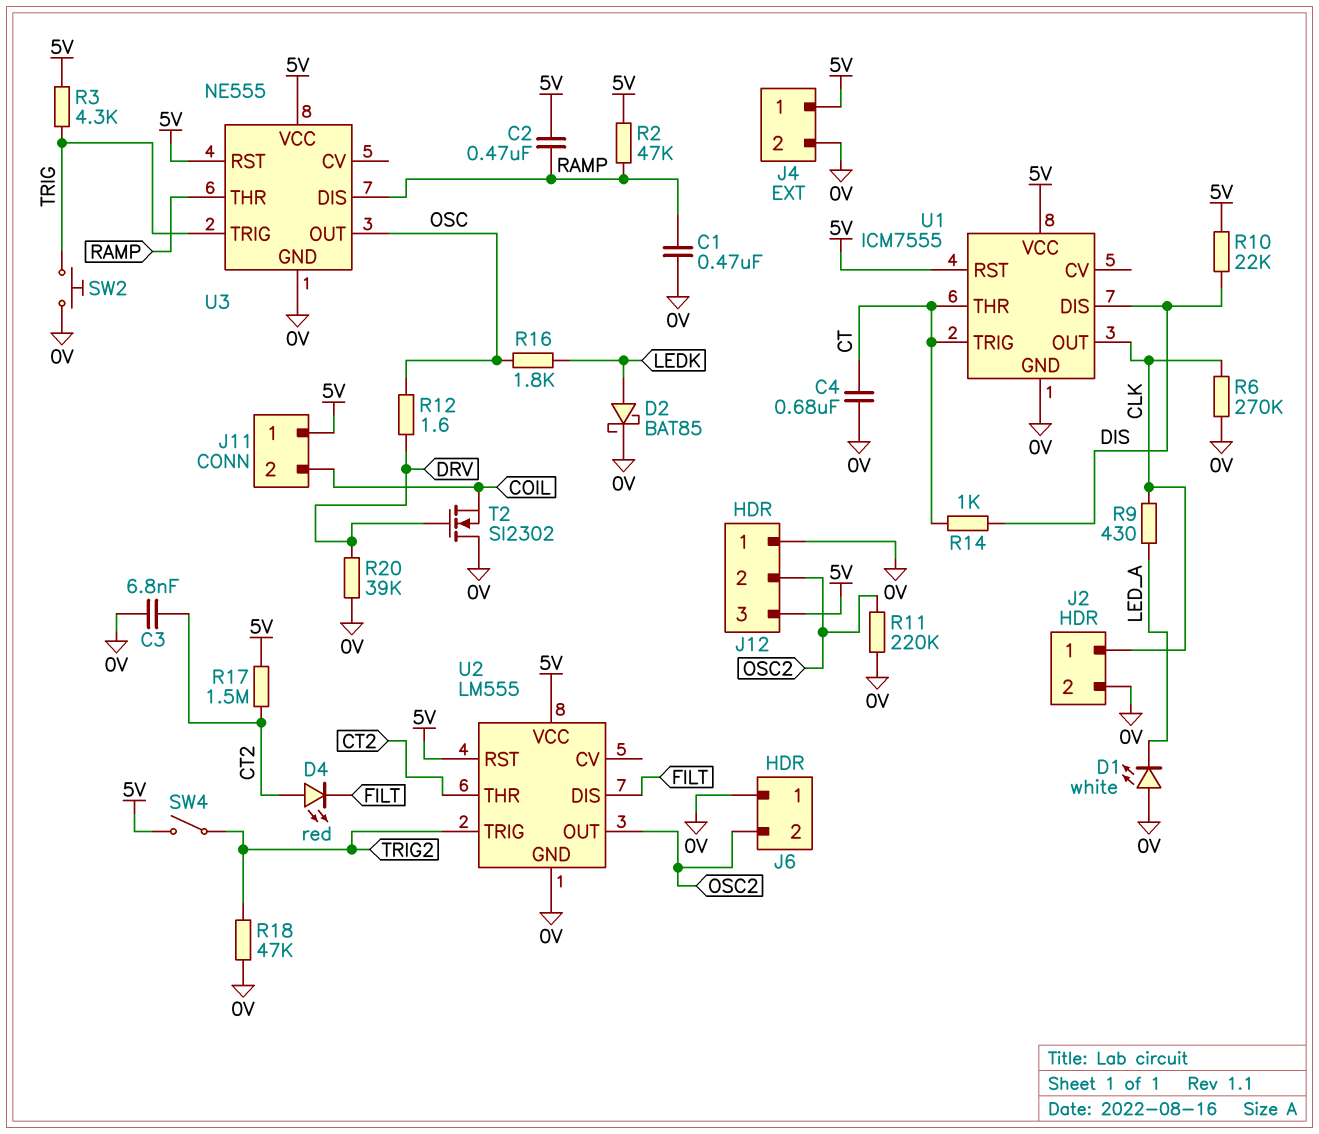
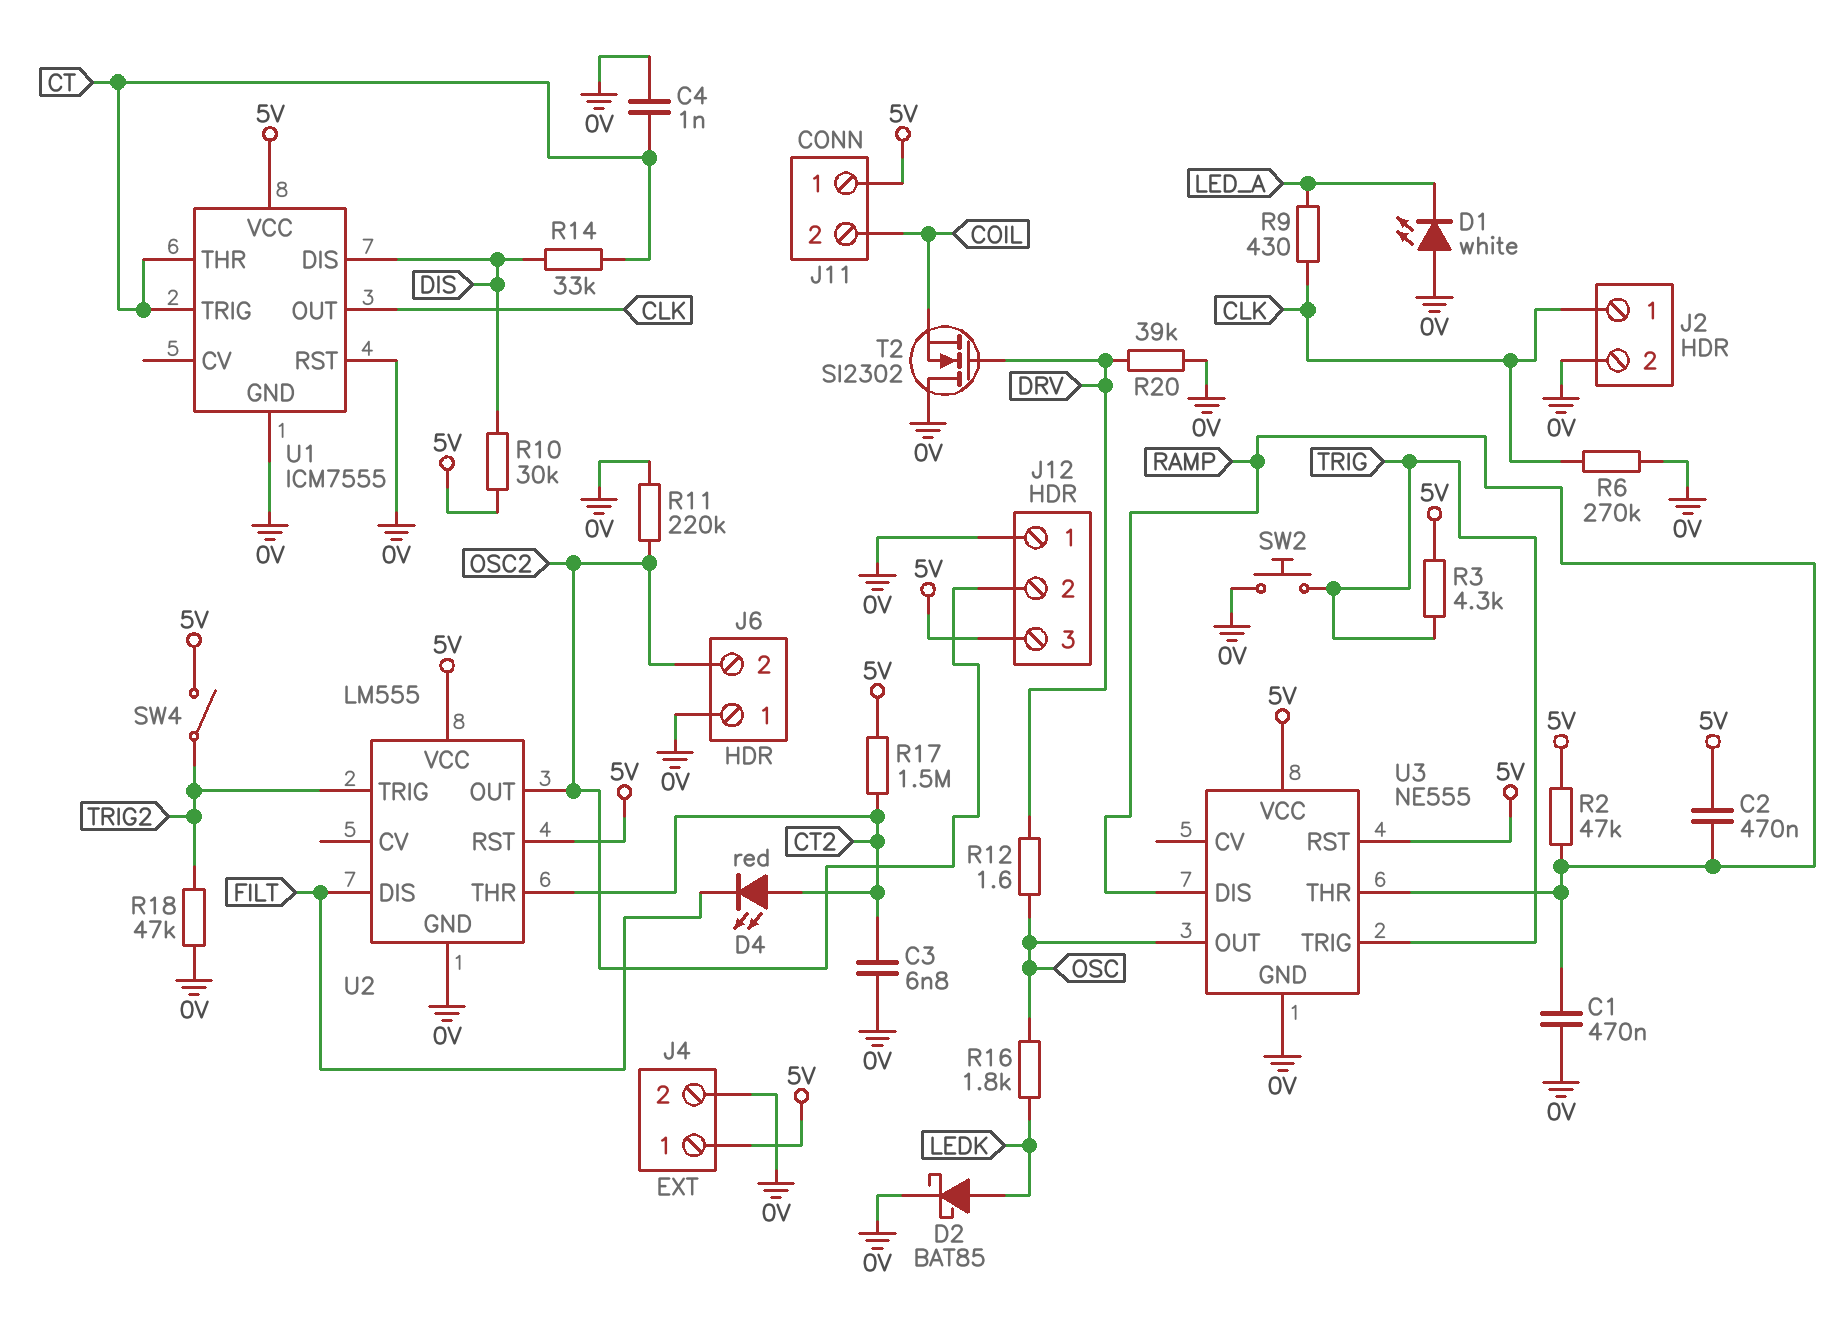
C4: 680nF (0V, CT) -> 1nF (0V, CT)
R10: 22k (5V, DIS) -> 30k (5V, DIS)
R14: 1k (CT, DIS) -> 33k (CT, DIS)
U1 pin RST: 5V -> 0V

